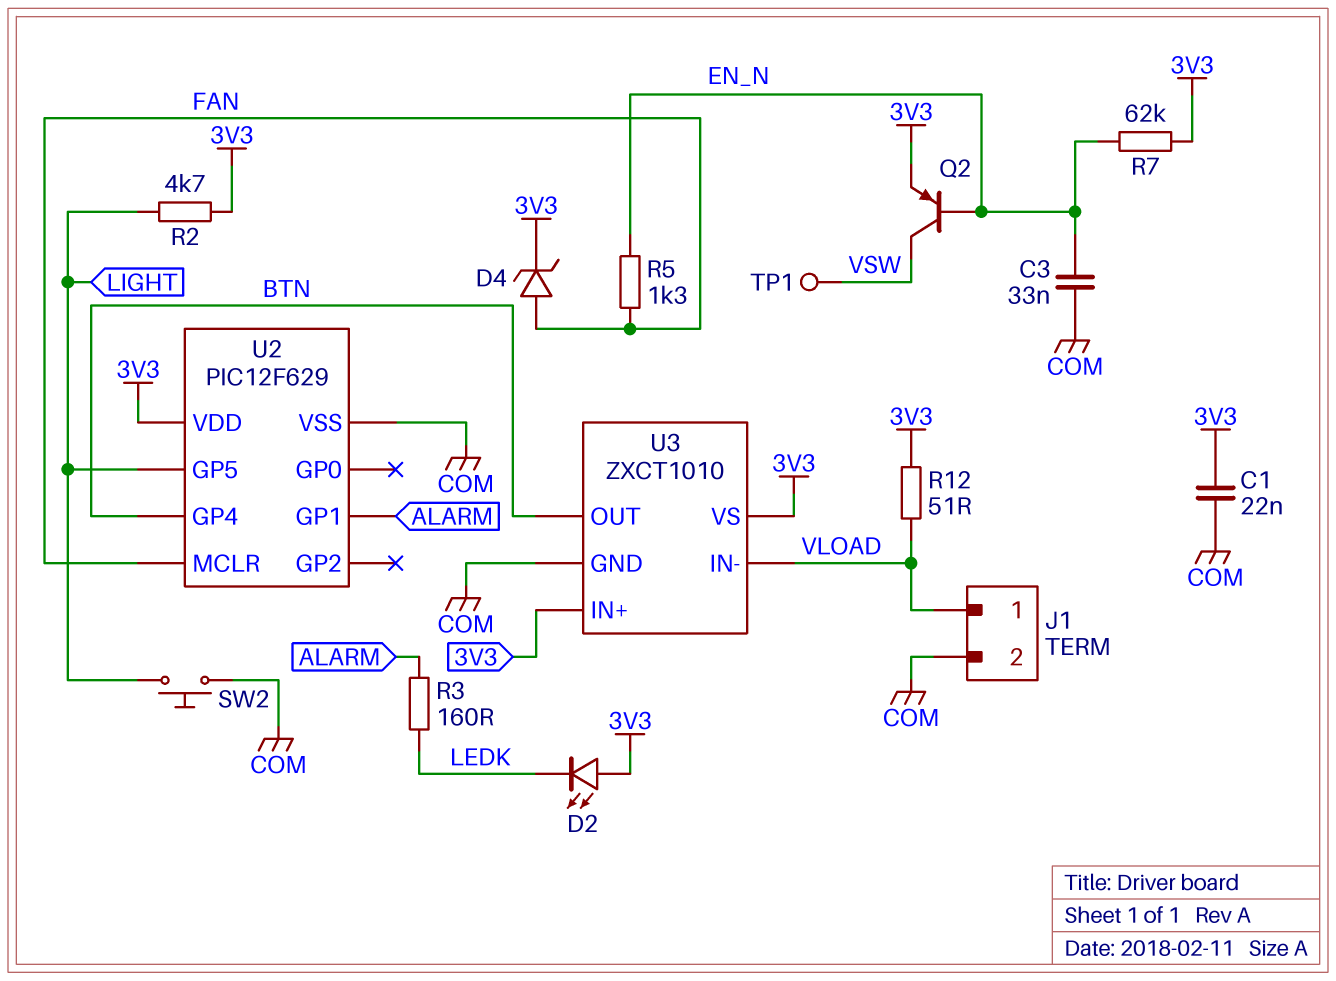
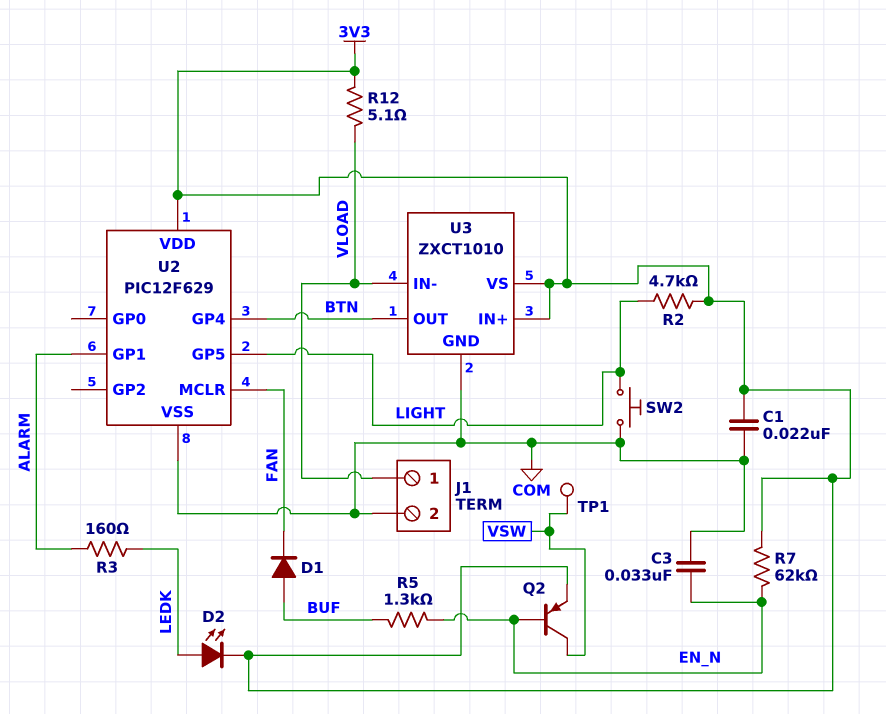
D1: none -> diode (A BUF, K FAN)
D2: LED (A 3V3, K LEDK) -> LED (A LEDK, K 3V3)
D4: zener (A FAN, K 3V3) -> none
R5: 1.3k (EN_N, FAN) -> 1.3k (BUF, EN_N)
R12: 51 (3V3, VLOAD) -> 5.1 (3V3, VLOAD)

